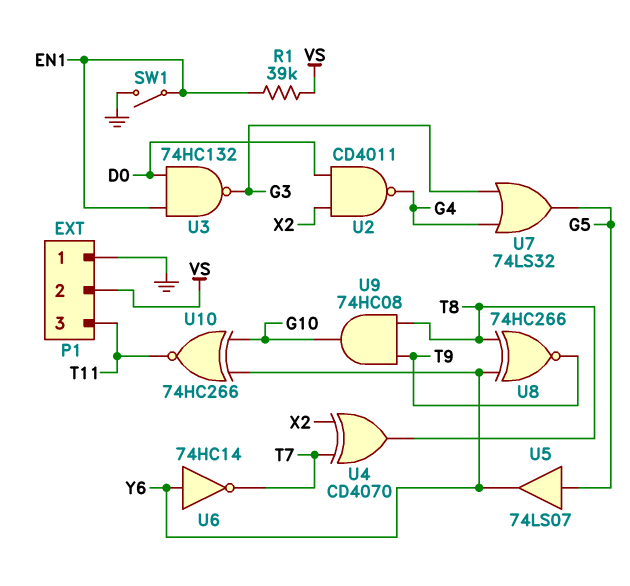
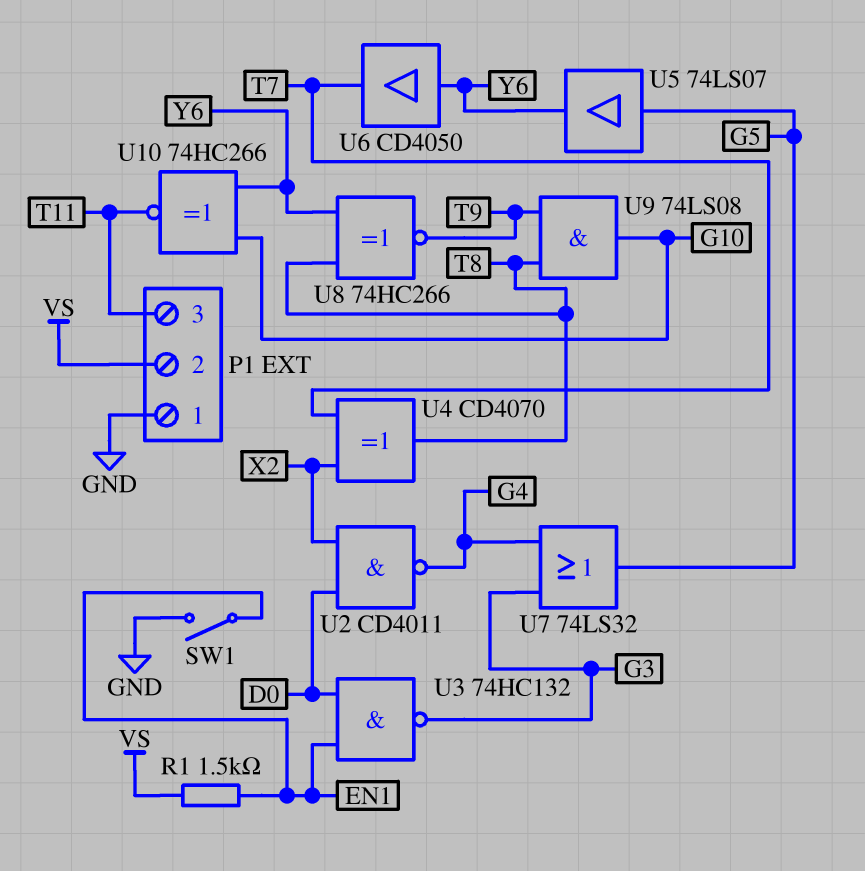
R1: 39k (EN1, VS) -> 1.5k (EN1, VS)
U6: NOT 74HC14 (in Y6, out T7) -> buffer CD4050 (in Y6, out T7)
U9: AND 74HC08 (in T8, in T9, out G10) -> AND 74LS08 (in T8, in T9, out G10)

